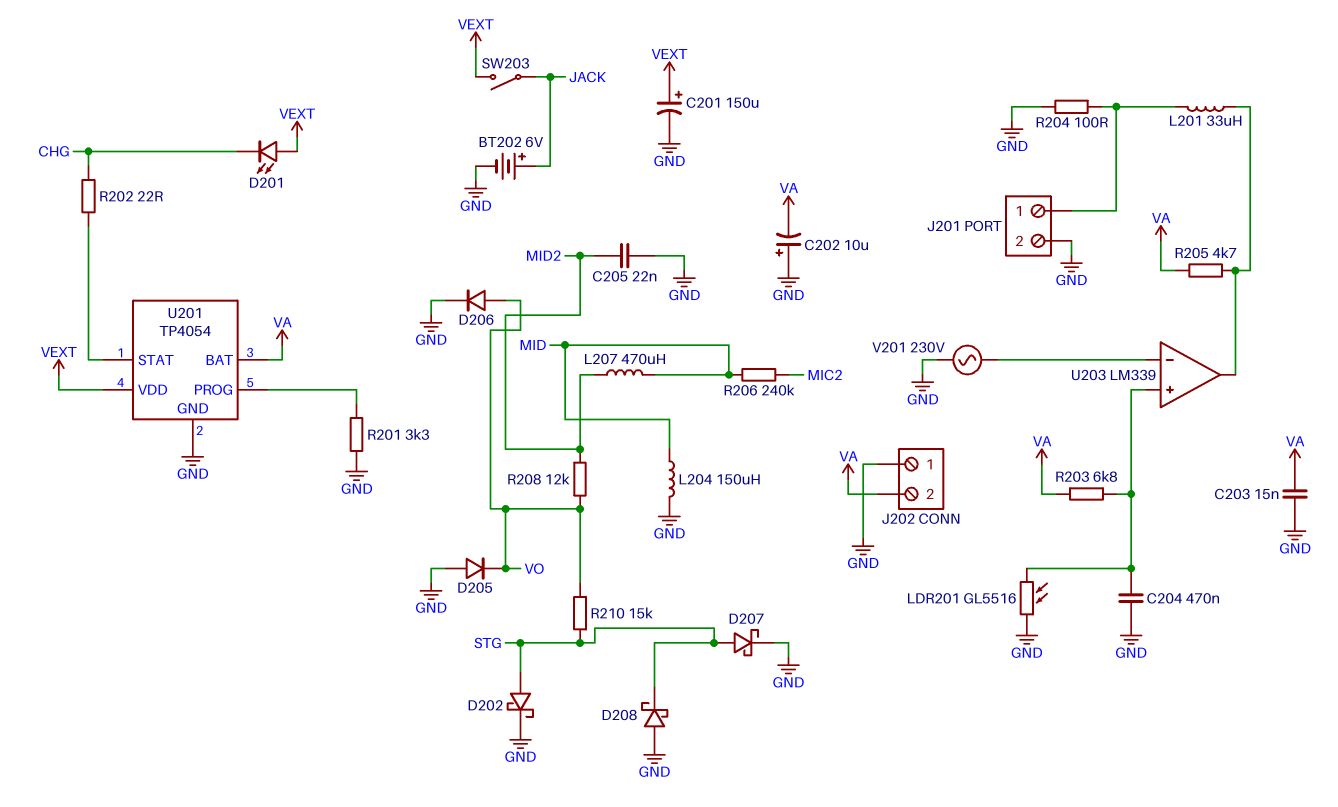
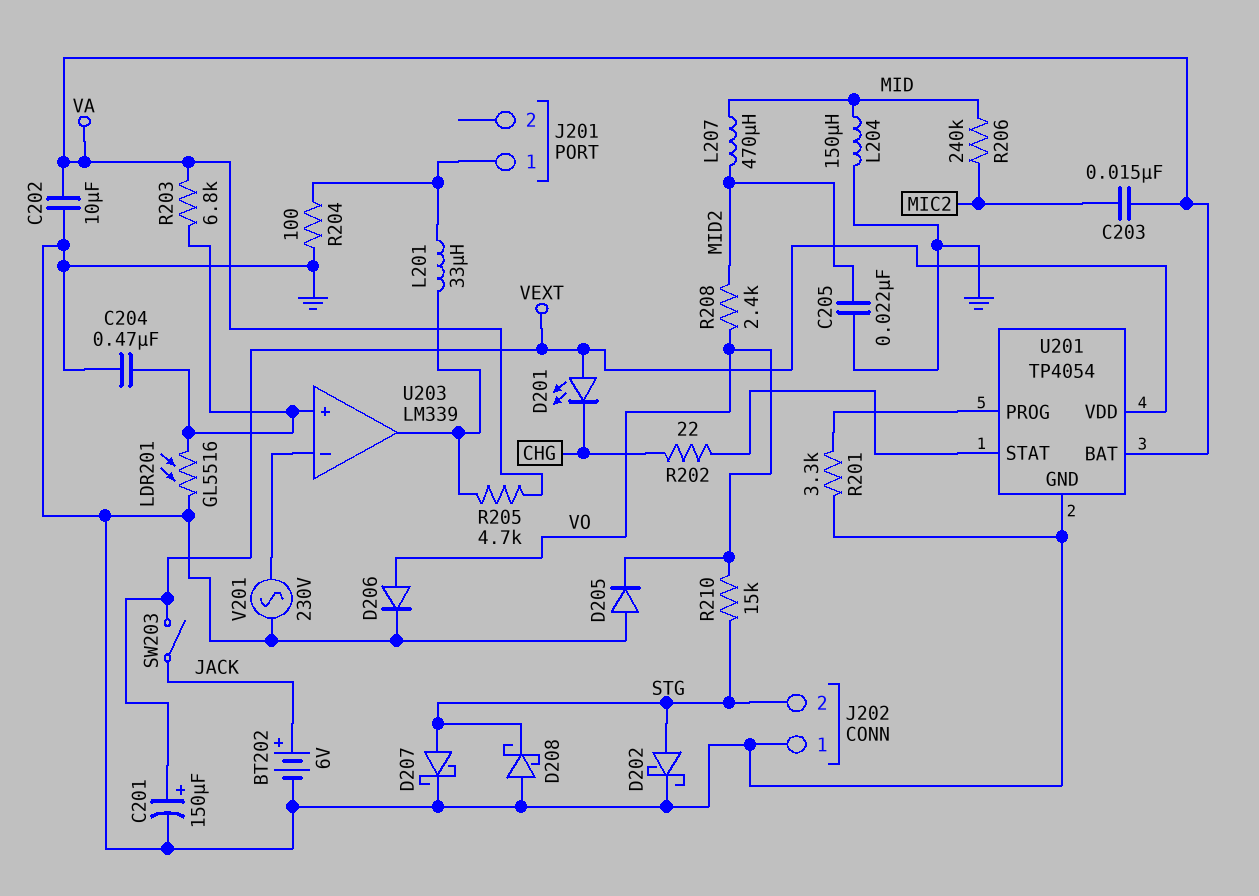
C202: 10uF (plus GND, minus VA) -> 10uF (GND, VA)
C203: 15nF (GND, VA) -> 15nF (MIC2, VA)
J201 pin 2: GND -> none
J202 pin 2: VA -> STG
R208: 12k (MID2, VO) -> 2.4k (MID2, VO)

